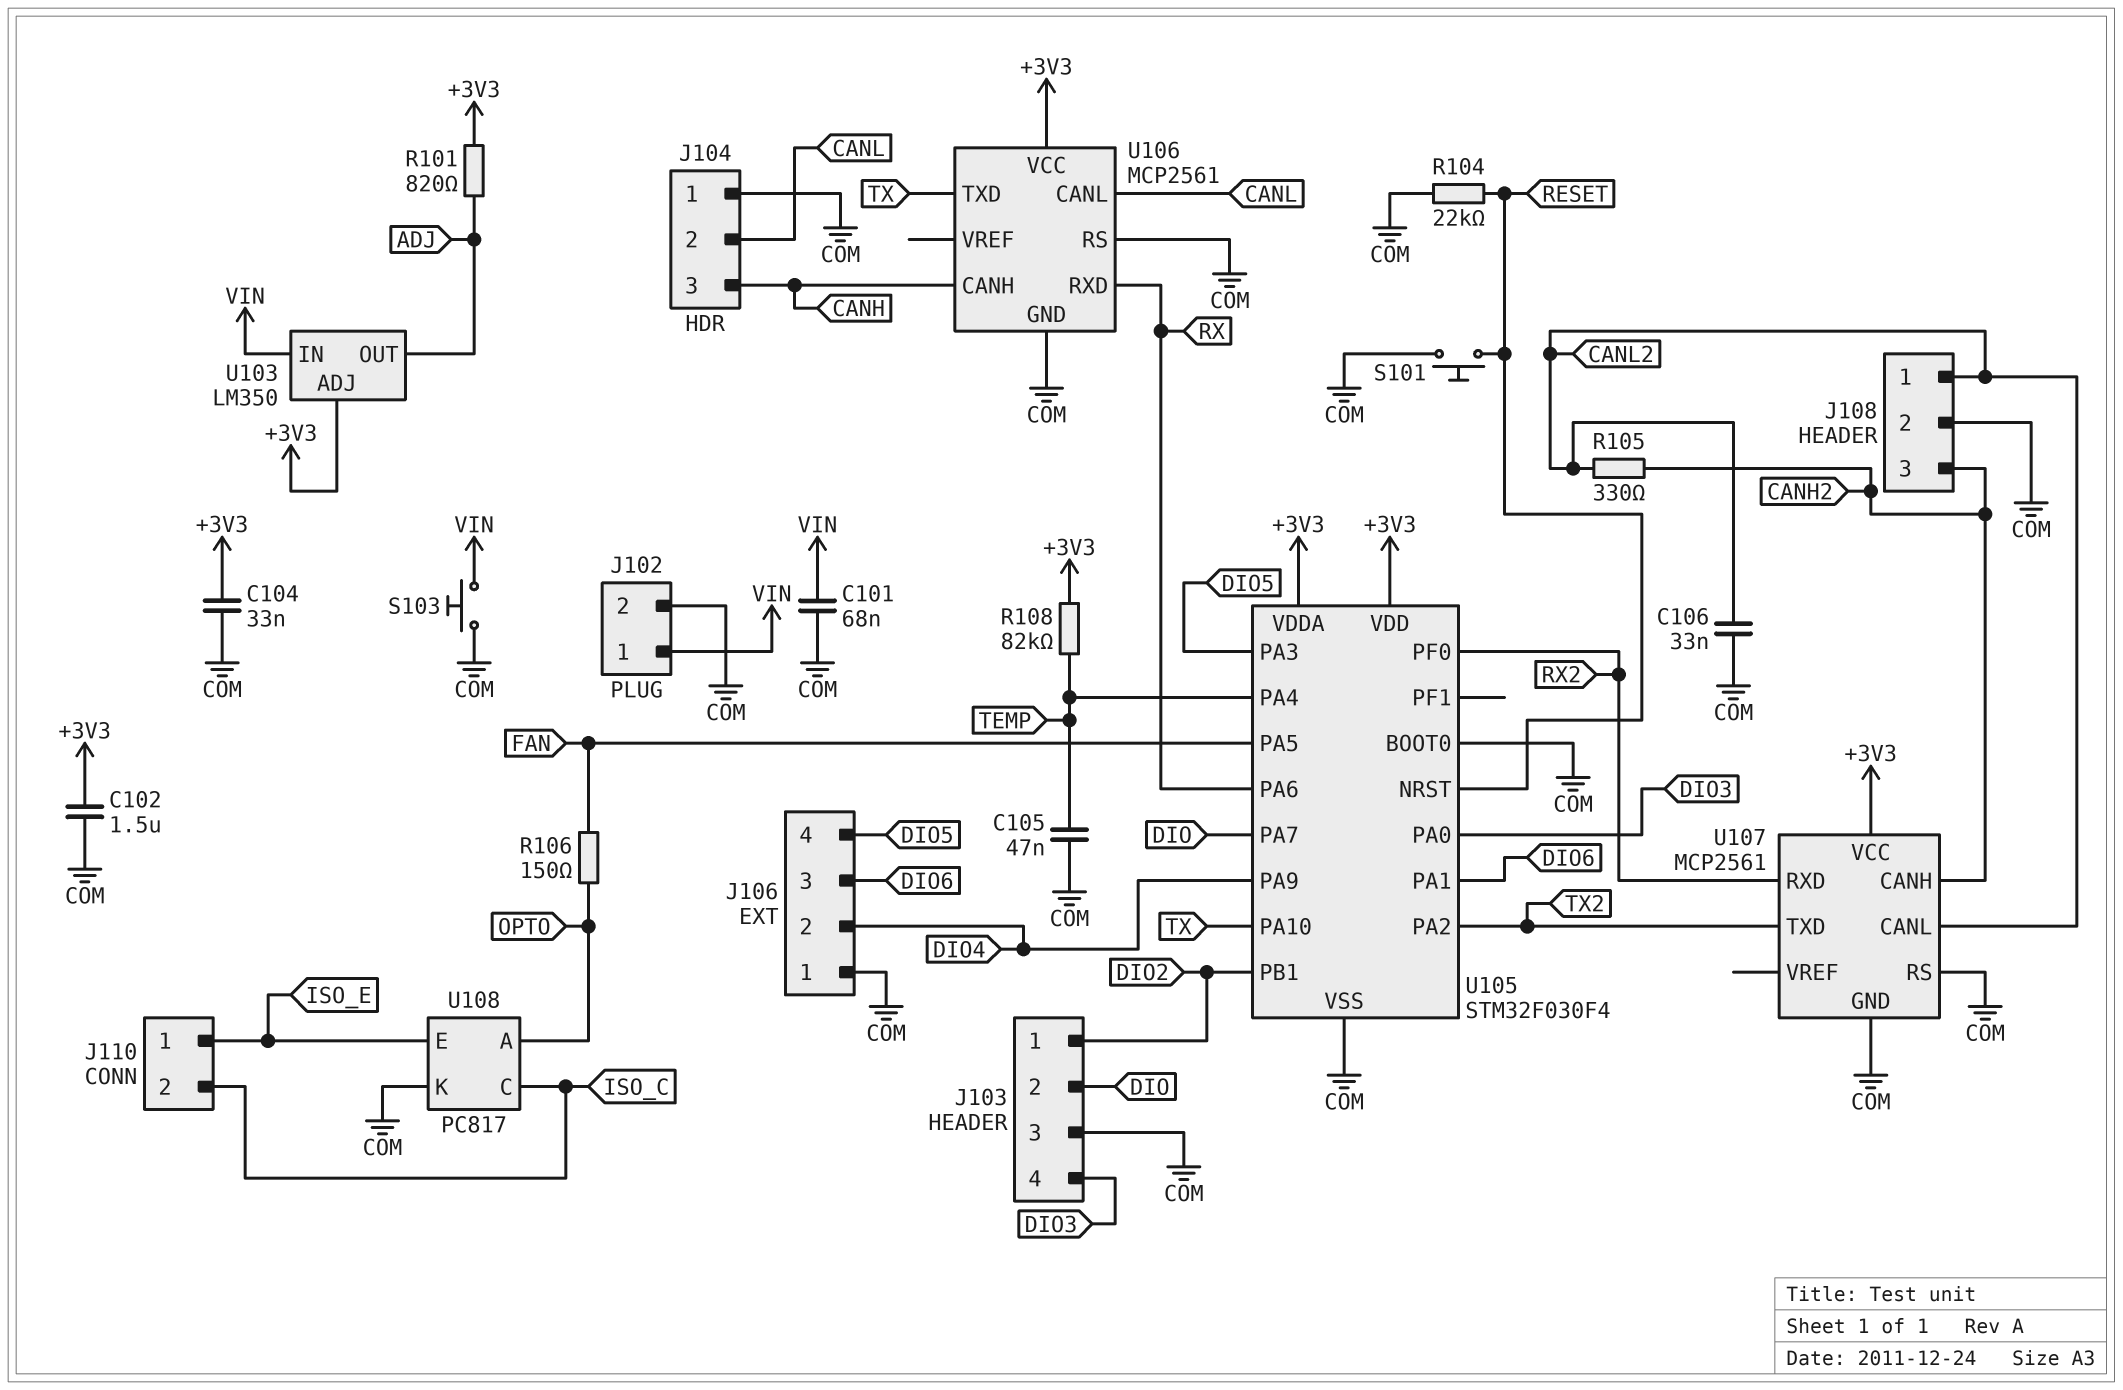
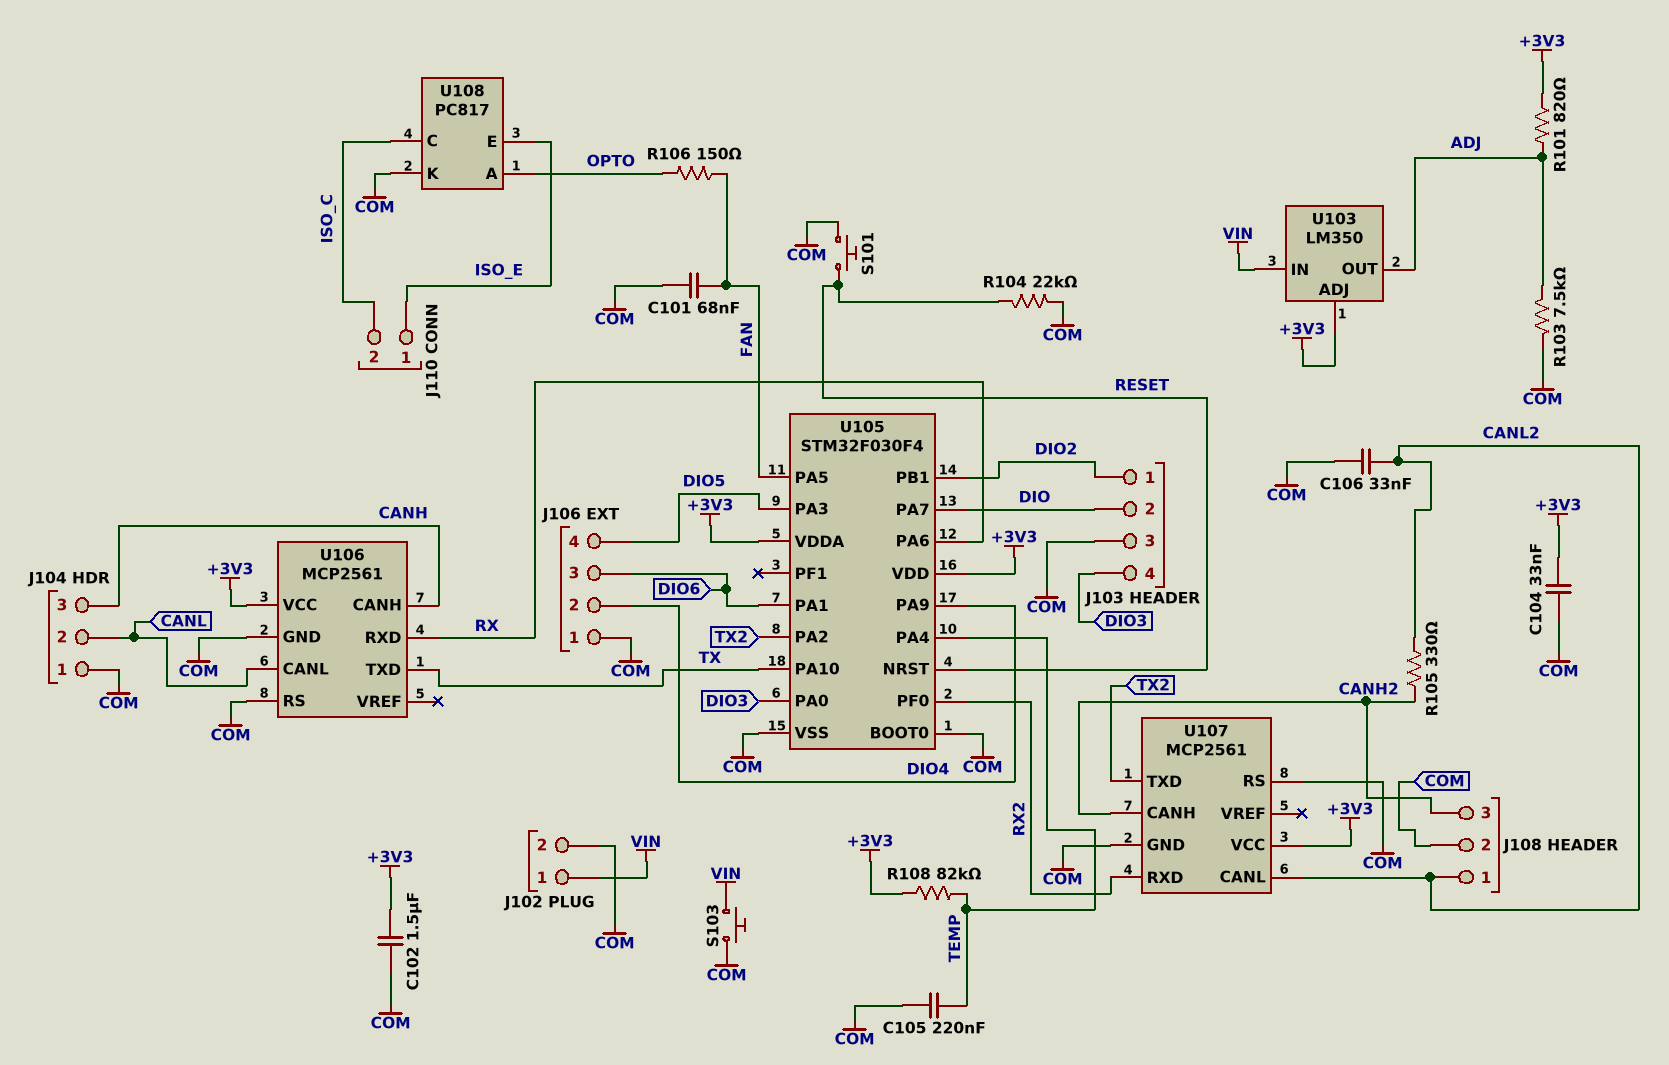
C101: 68nF (COM, VIN) -> 68nF (COM, FAN)
C105: 47nF (COM, TEMP) -> 220nF (COM, TEMP)
R103: none -> 7.5k (ADJ, COM)

